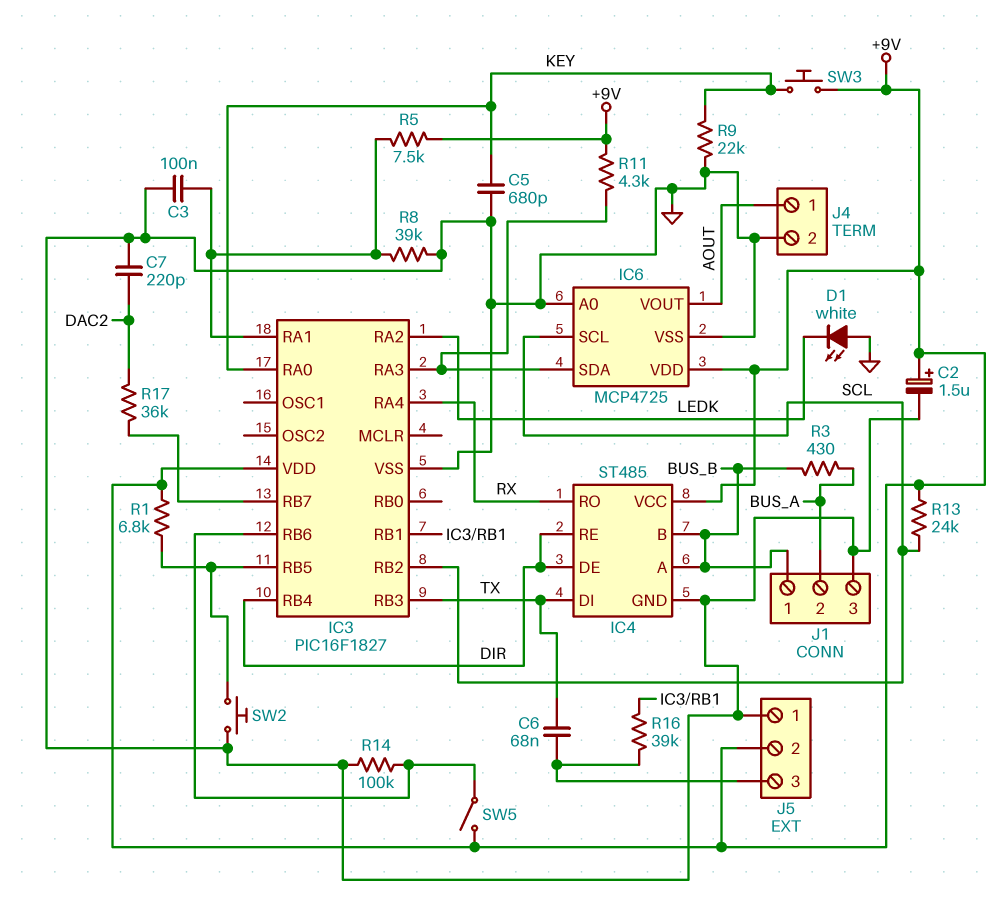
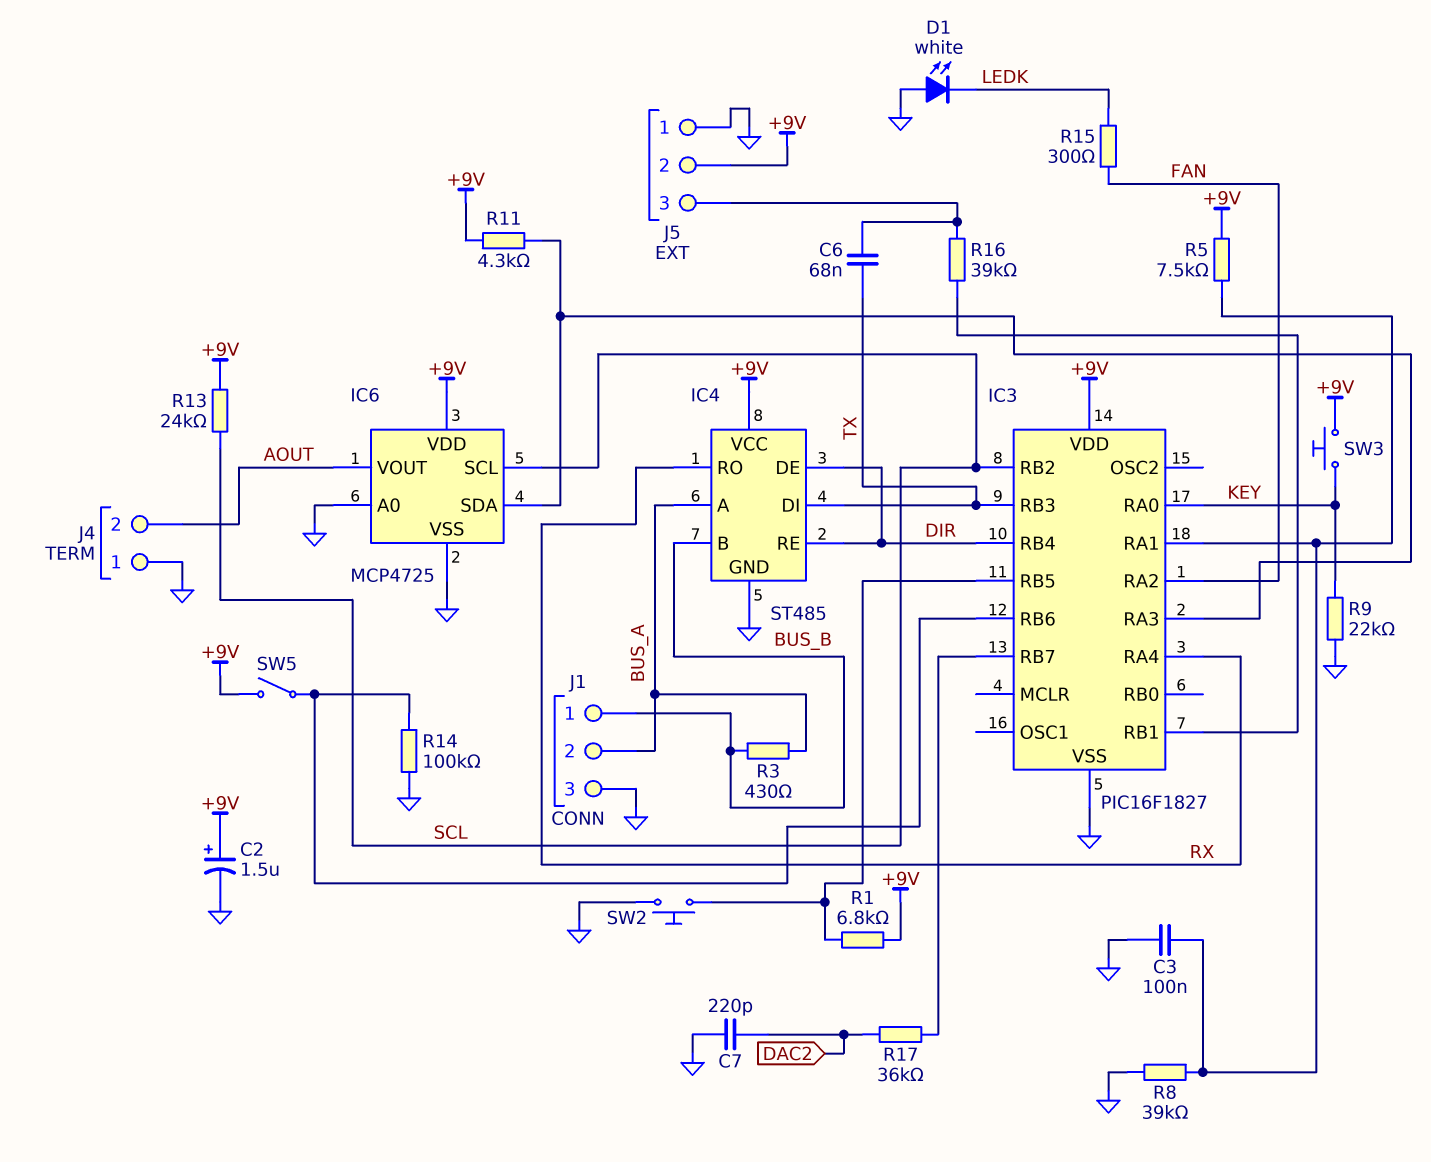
C5: 680pF (GND, KEY) -> none
IC3 pin RA2: LEDK -> FAN
IC4 pin A: BUS_B -> BUS_A
J4 pin 1: AOUT -> GND
J4 pin 2: GND -> AOUT
R15: none -> 300 (FAN, LEDK)

